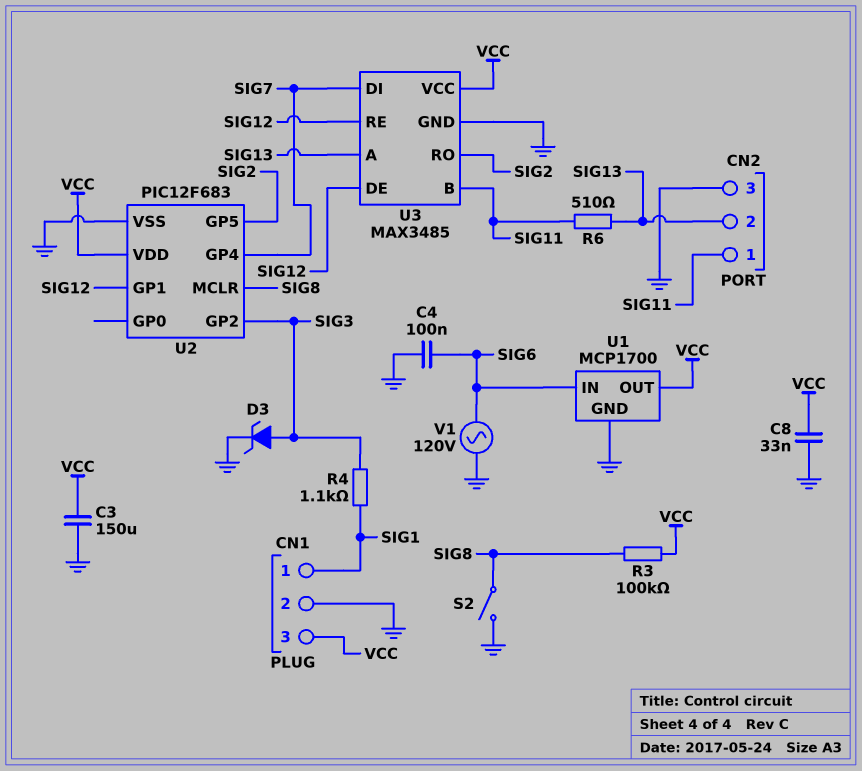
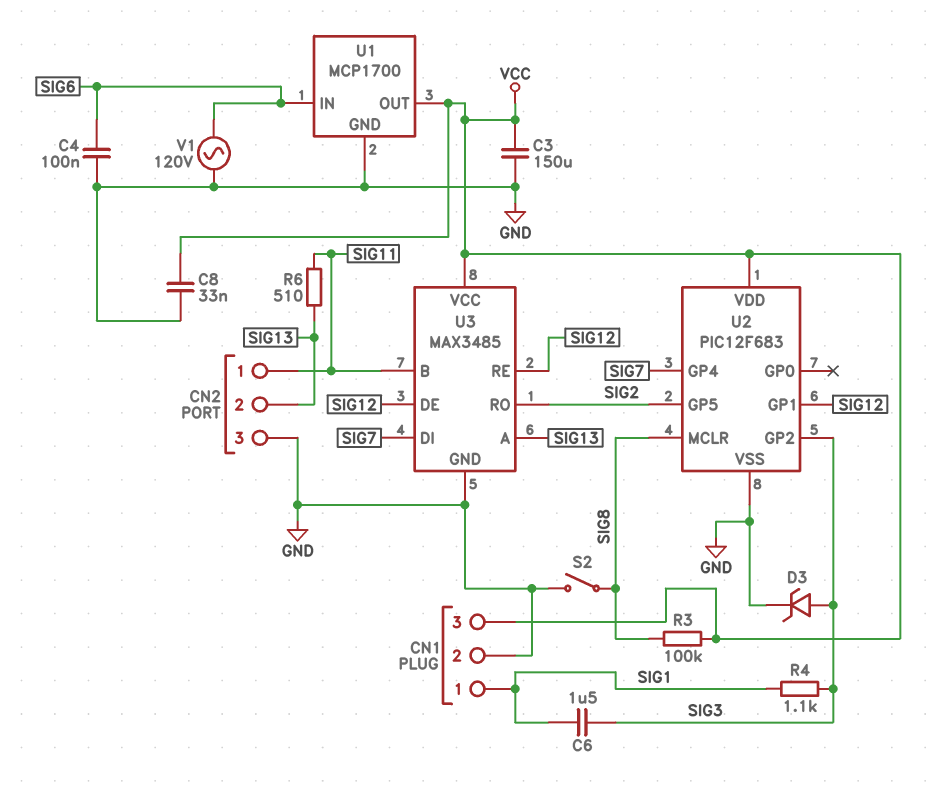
C6: none -> 1.5uF (SIG1, SIG3)

